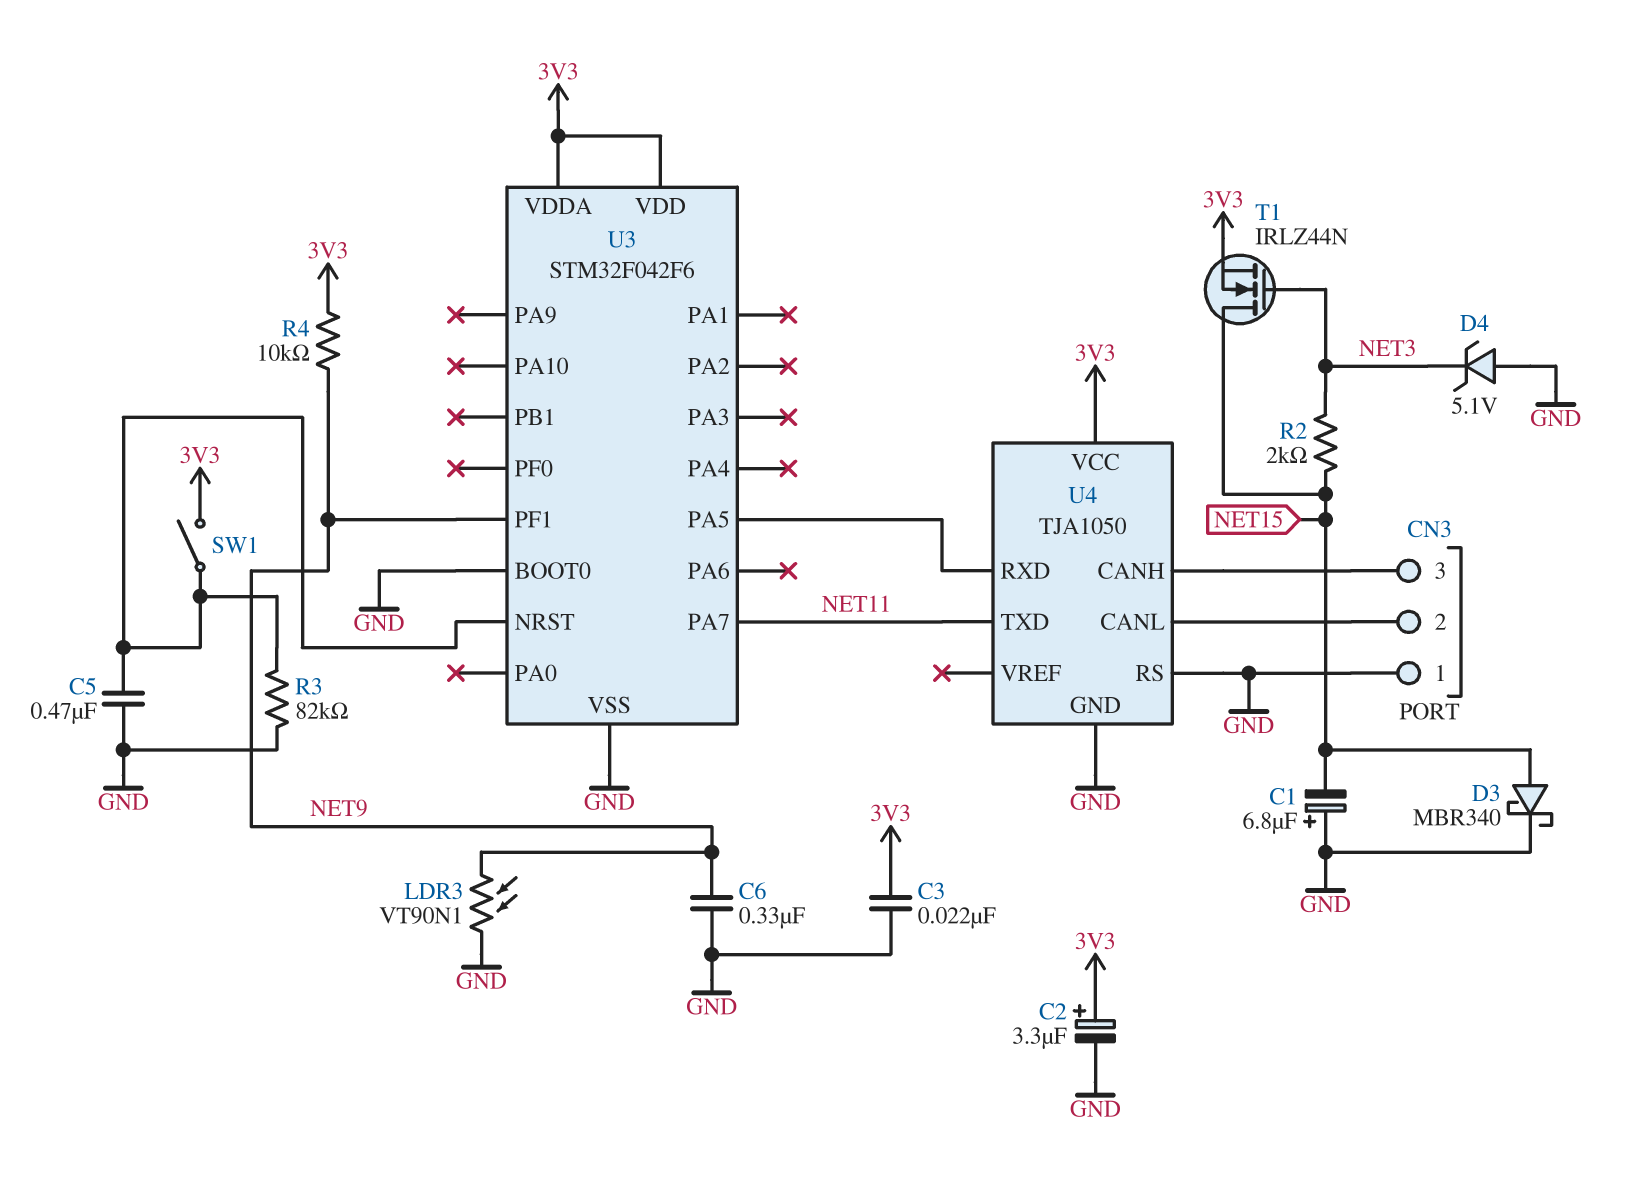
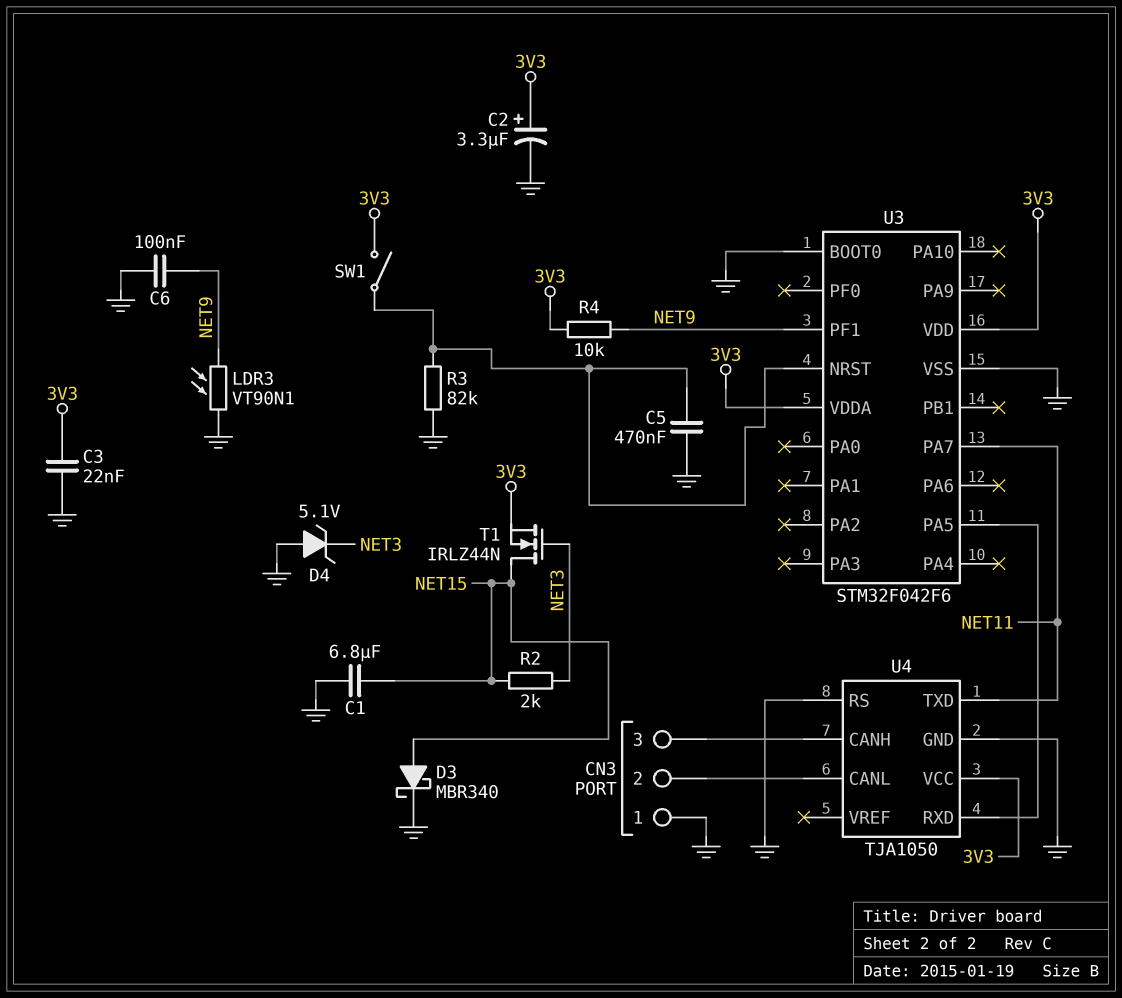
C1: 6.8uF (plus GND, minus NET15) -> 6.8uF (GND, NET15)
C6: 330nF (GND, NET9) -> 100nF (GND, NET9)

